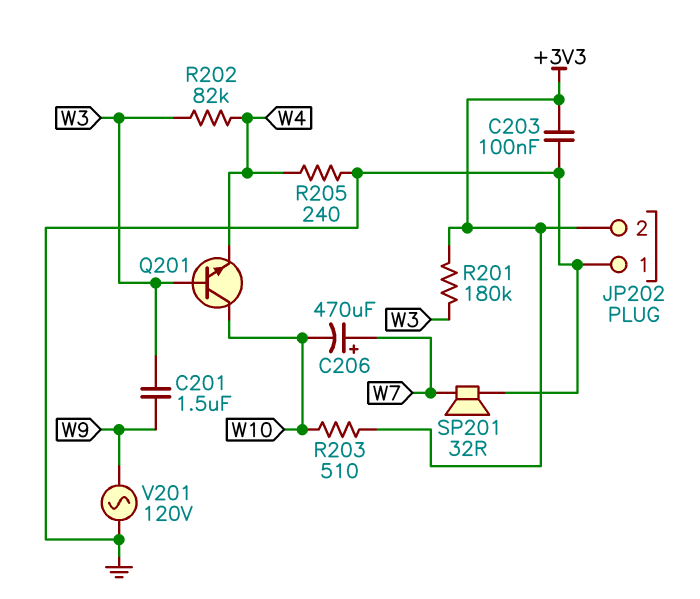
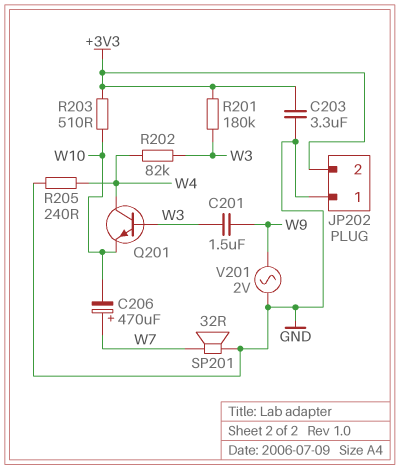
C203: 100nF (+3V3, GND) -> 3.3uF (+3V3, GND)
Q201: NPN (B W3, C W10, E W4) -> NPN (B W3, C W4, E W10)
V201: AC 120V (GND, W9) -> AC 2V (GND, W9)

